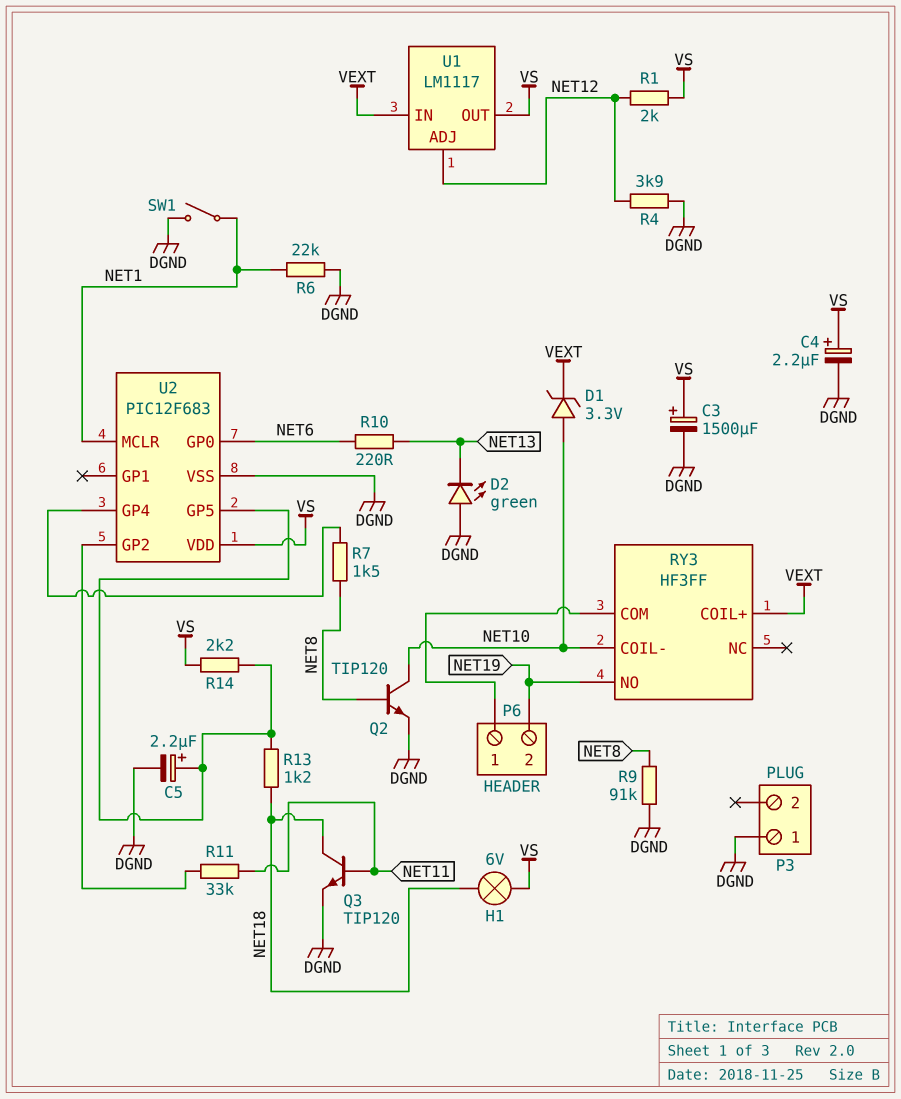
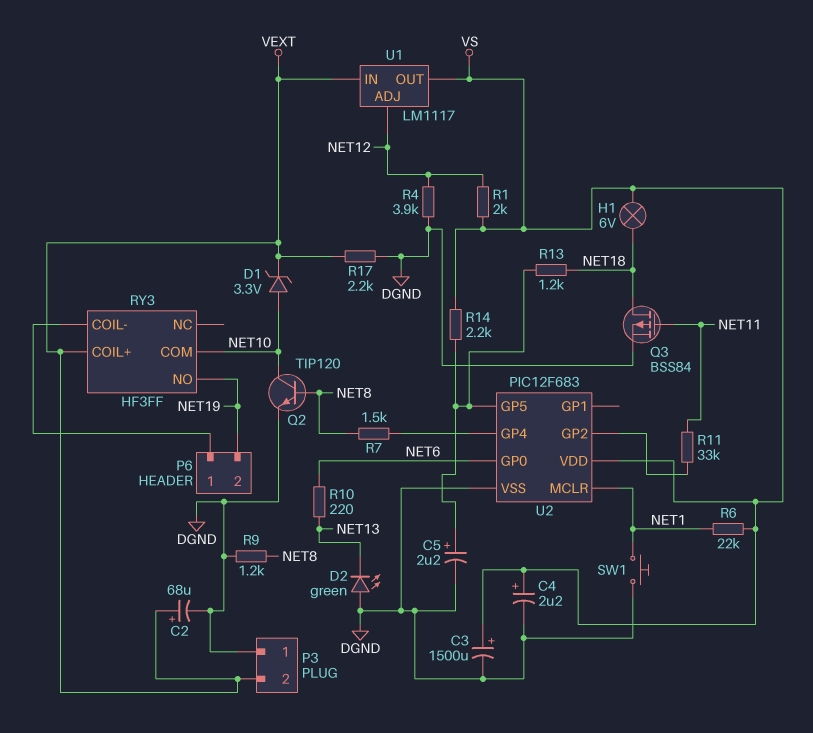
C2: none -> 68uF (plus VEXT, minus DGND)
P3 pin 2: none -> VEXT
Q3: NPN TIP120 (B NET11, C NET18, E DGND) -> PMOS BSS84 (G NET11, D NET18, S DGND)
R6: 22k (DGND, NET1) -> 22k (NET1, VS)
R9: 91k (DGND, NET8) -> 1.2k (DGND, NET8)
R17: none -> 2.2k (DGND, VEXT)
RY3 pin COIL-: NET10 -> P6/1
RY3 pin COM: P6/1 -> NET10
SW1: switch (DGND, NET1) -> button (DGND, NET1)

